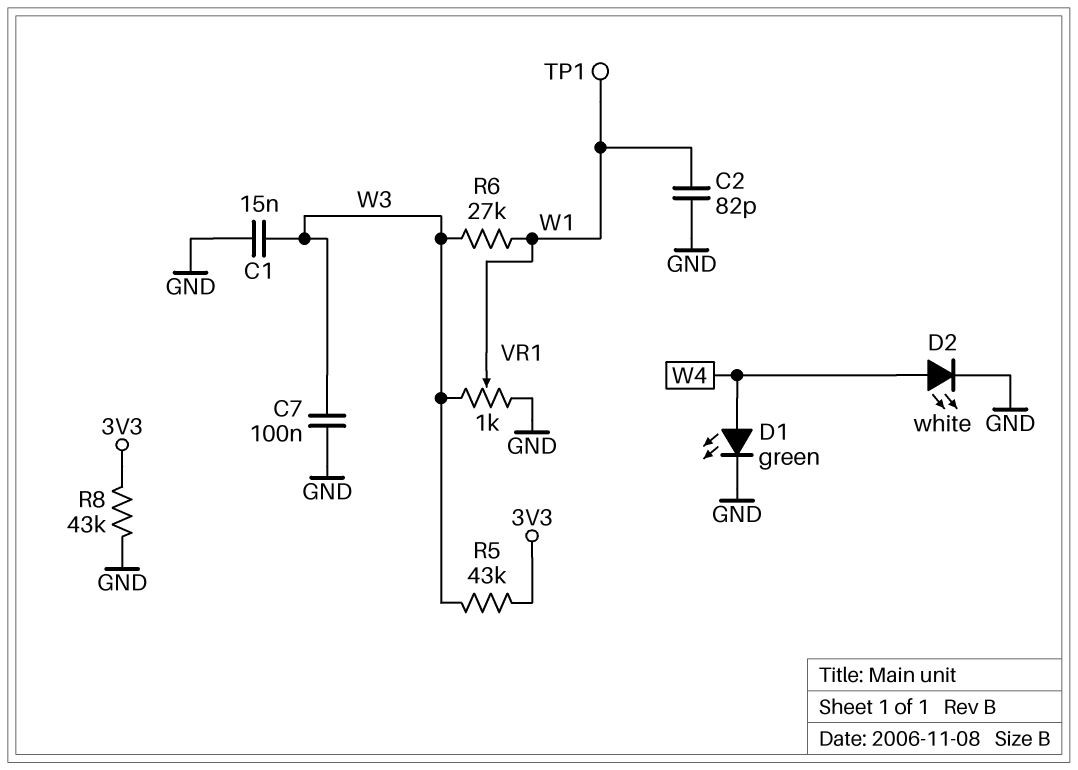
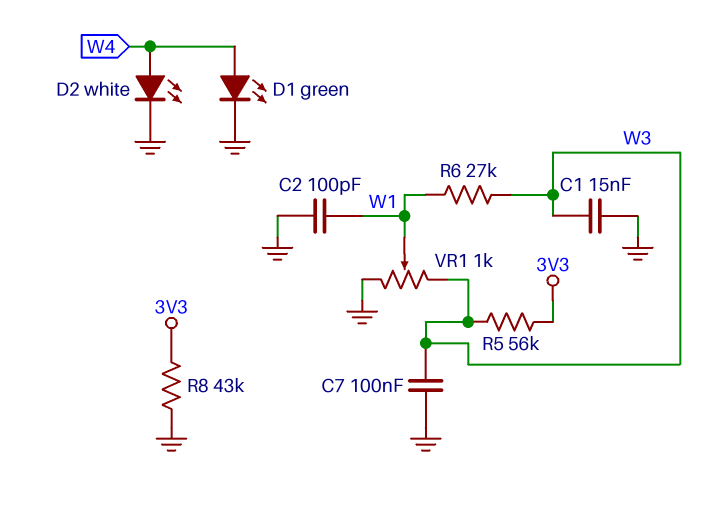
C2: 82pF (GND, W1) -> 100pF (GND, W1)
R5: 43k (3V3, W3) -> 56k (3V3, W3)
TP1: test point (W1) -> none

